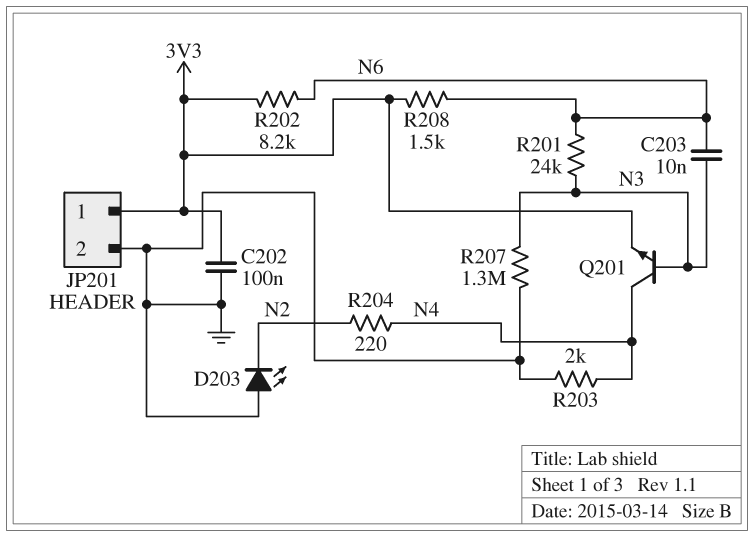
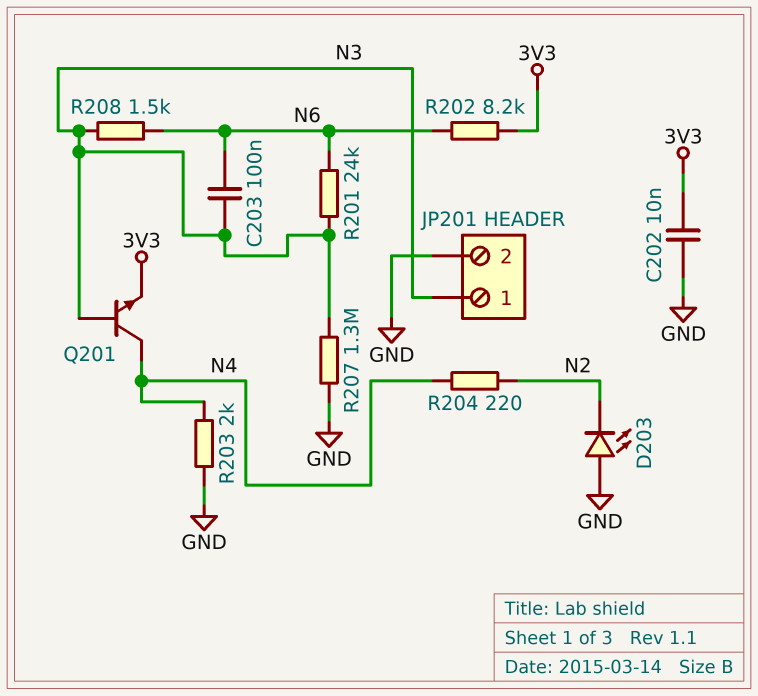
C202: 100nF (3V3, GND) -> 10nF (3V3, GND)
C203: 10nF (N3, N6) -> 100nF (N3, N6)
JP201 pin 1: 3V3 -> N3
R208: 1.5k (3V3, N6) -> 1.5k (N3, N6)

